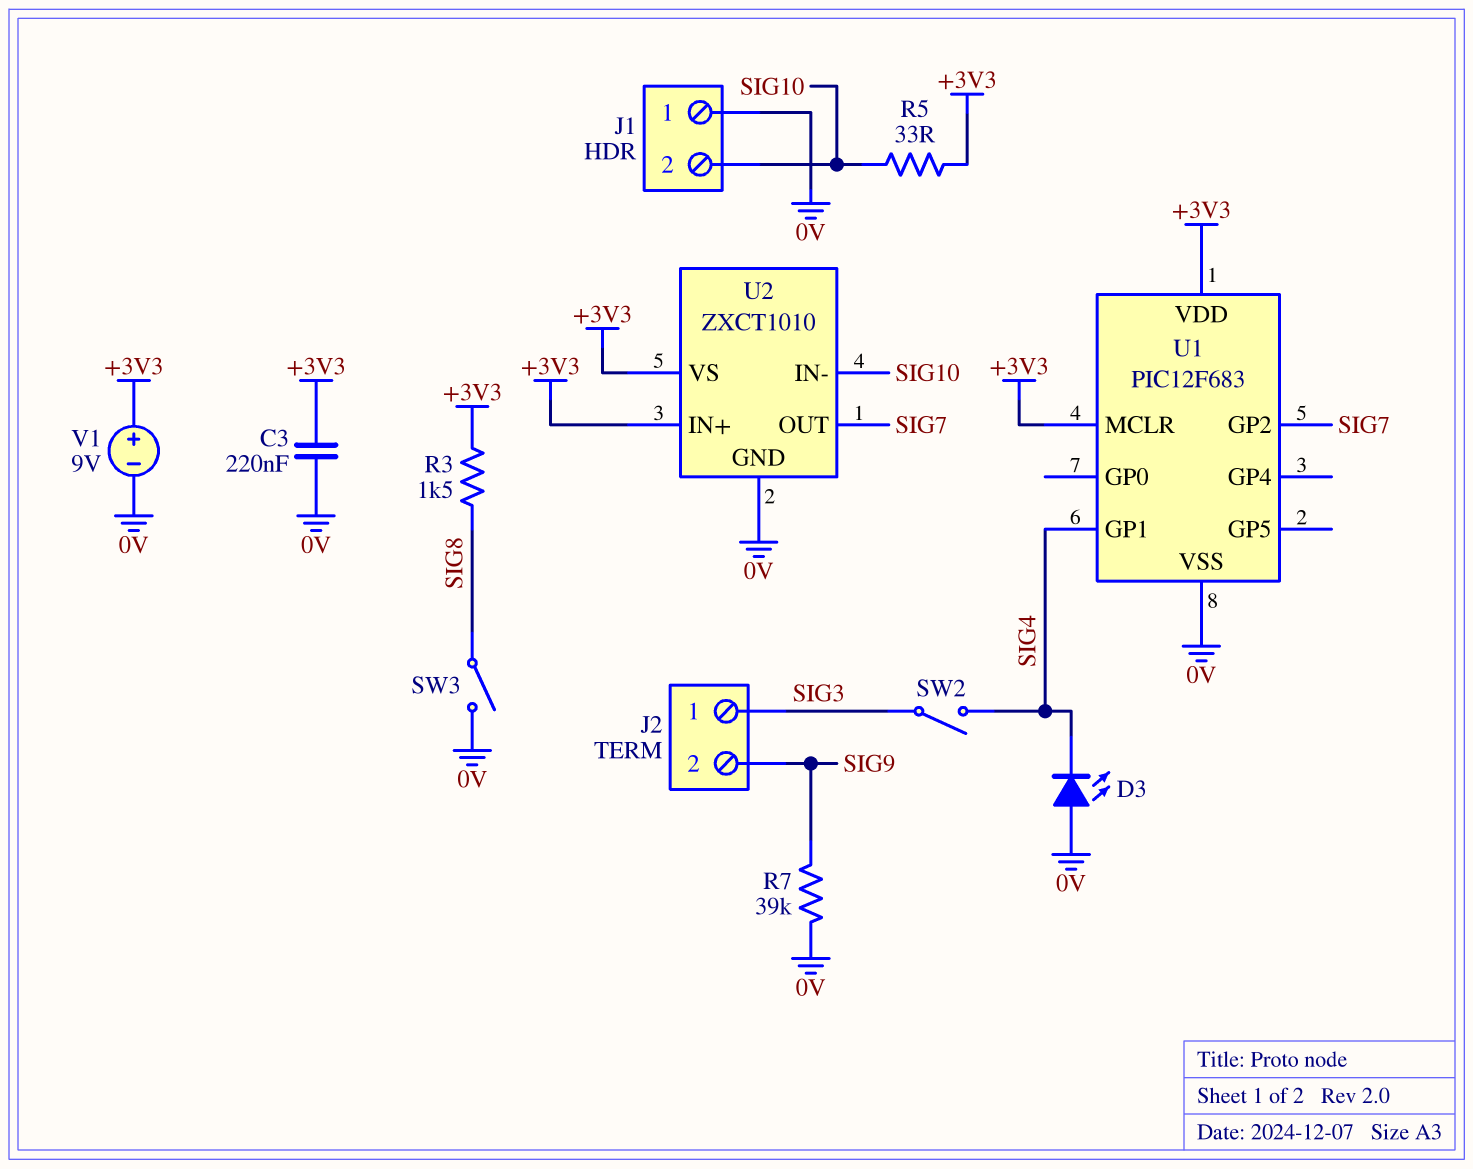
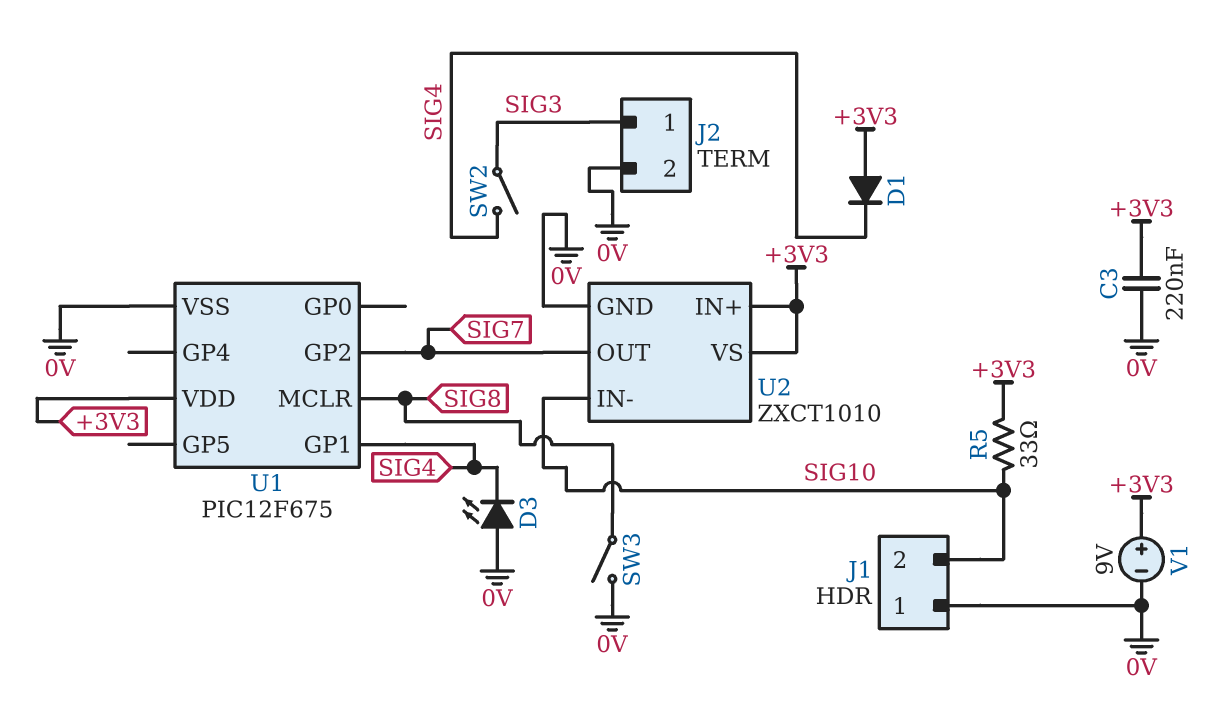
D1: none -> diode (A +3V3, K SIG4)
J2 pin 2: SIG9 -> 0V
R3: 1.5k (+3V3, SIG8) -> none
R7: 39k (0V, SIG9) -> none
U1: PIC12F683 -> PIC12F675
U1 pin MCLR: +3V3 -> SIG8

